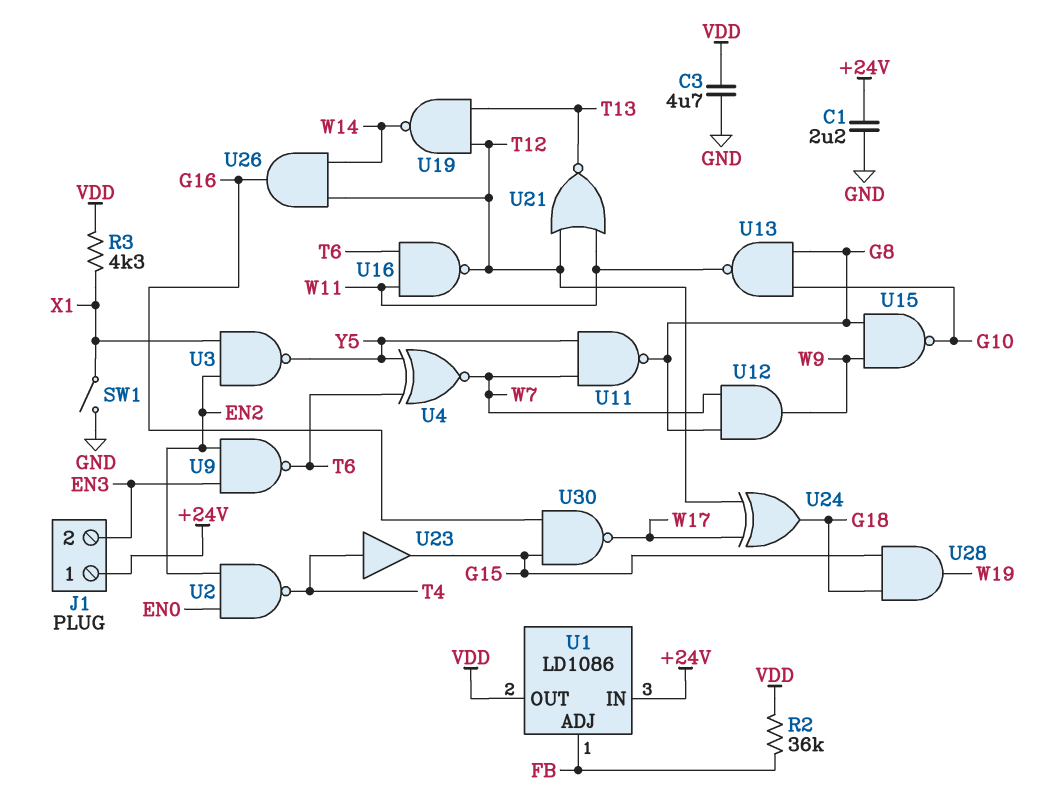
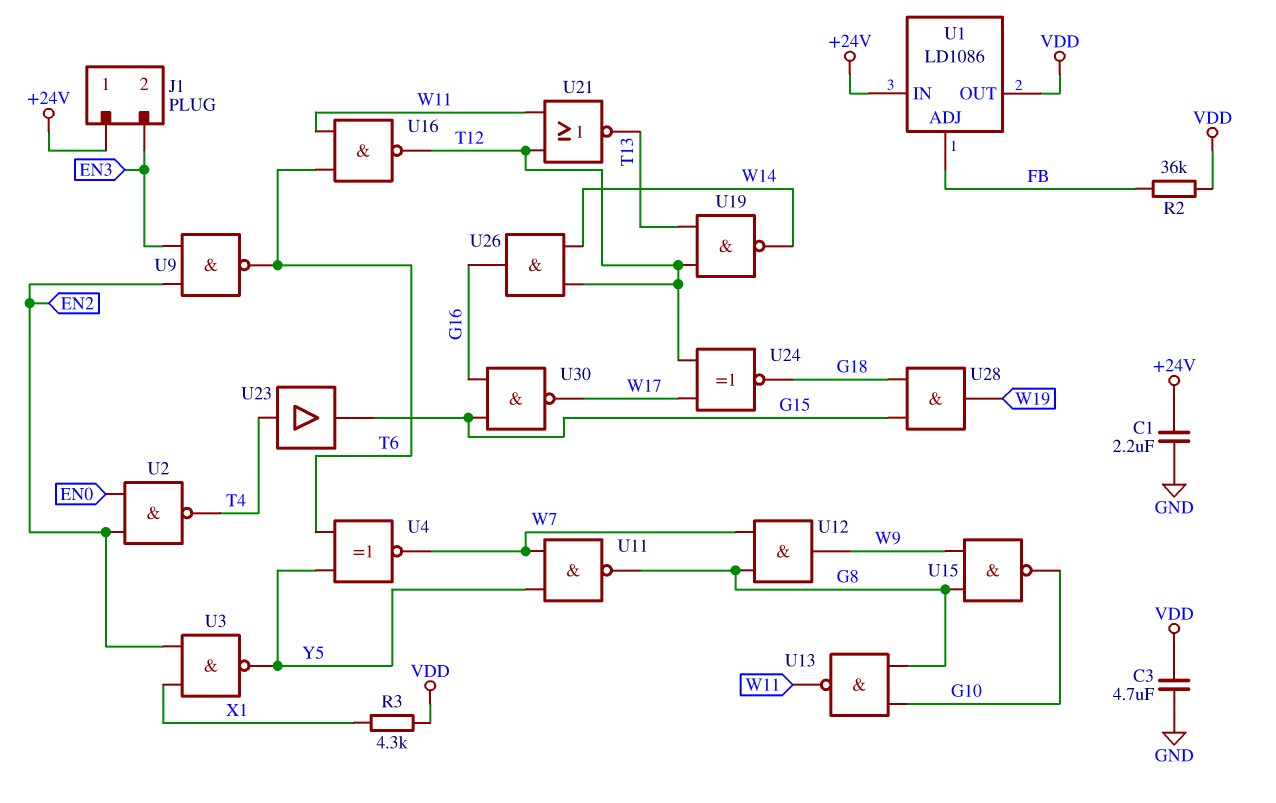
SW1: switch (GND, X1) -> none
U24: XOR (in T12, in W17, out G18) -> XNOR (in T12, in W17, out G18)

